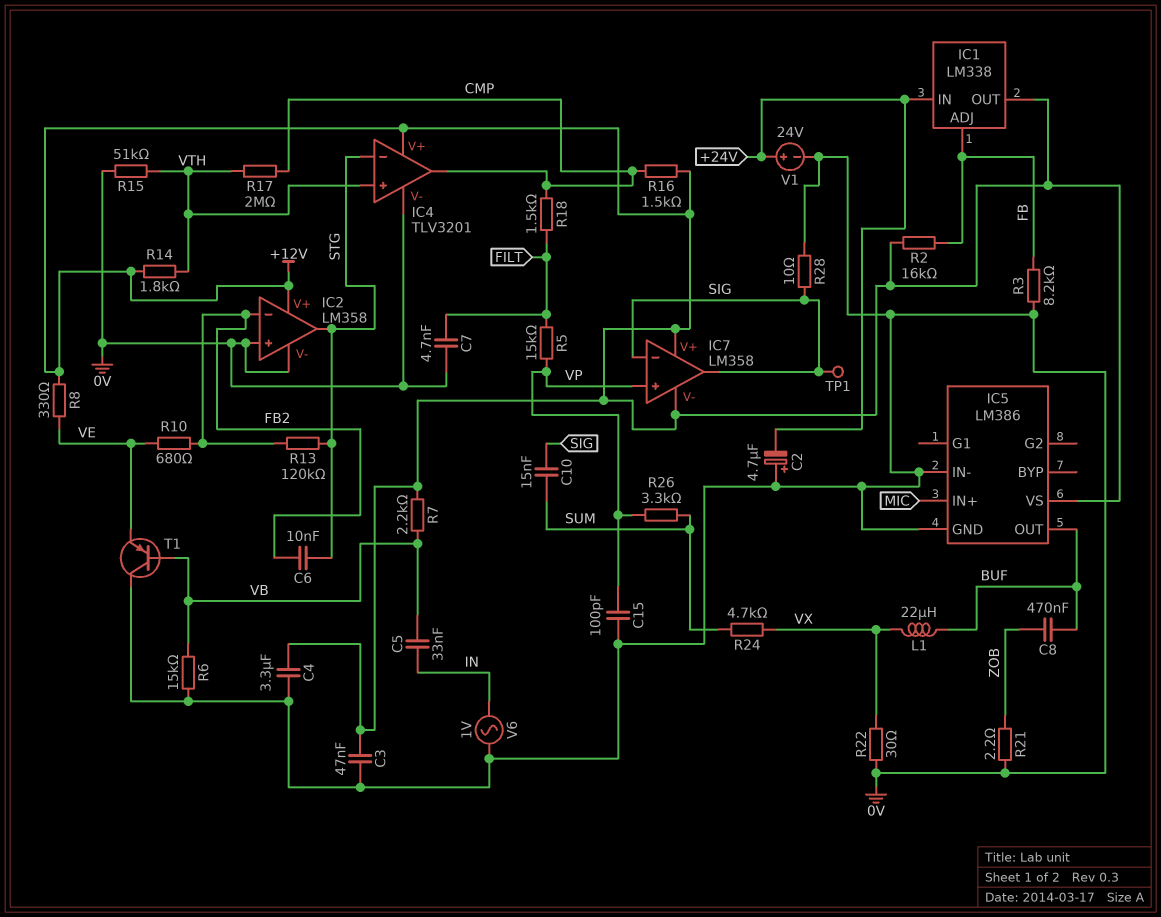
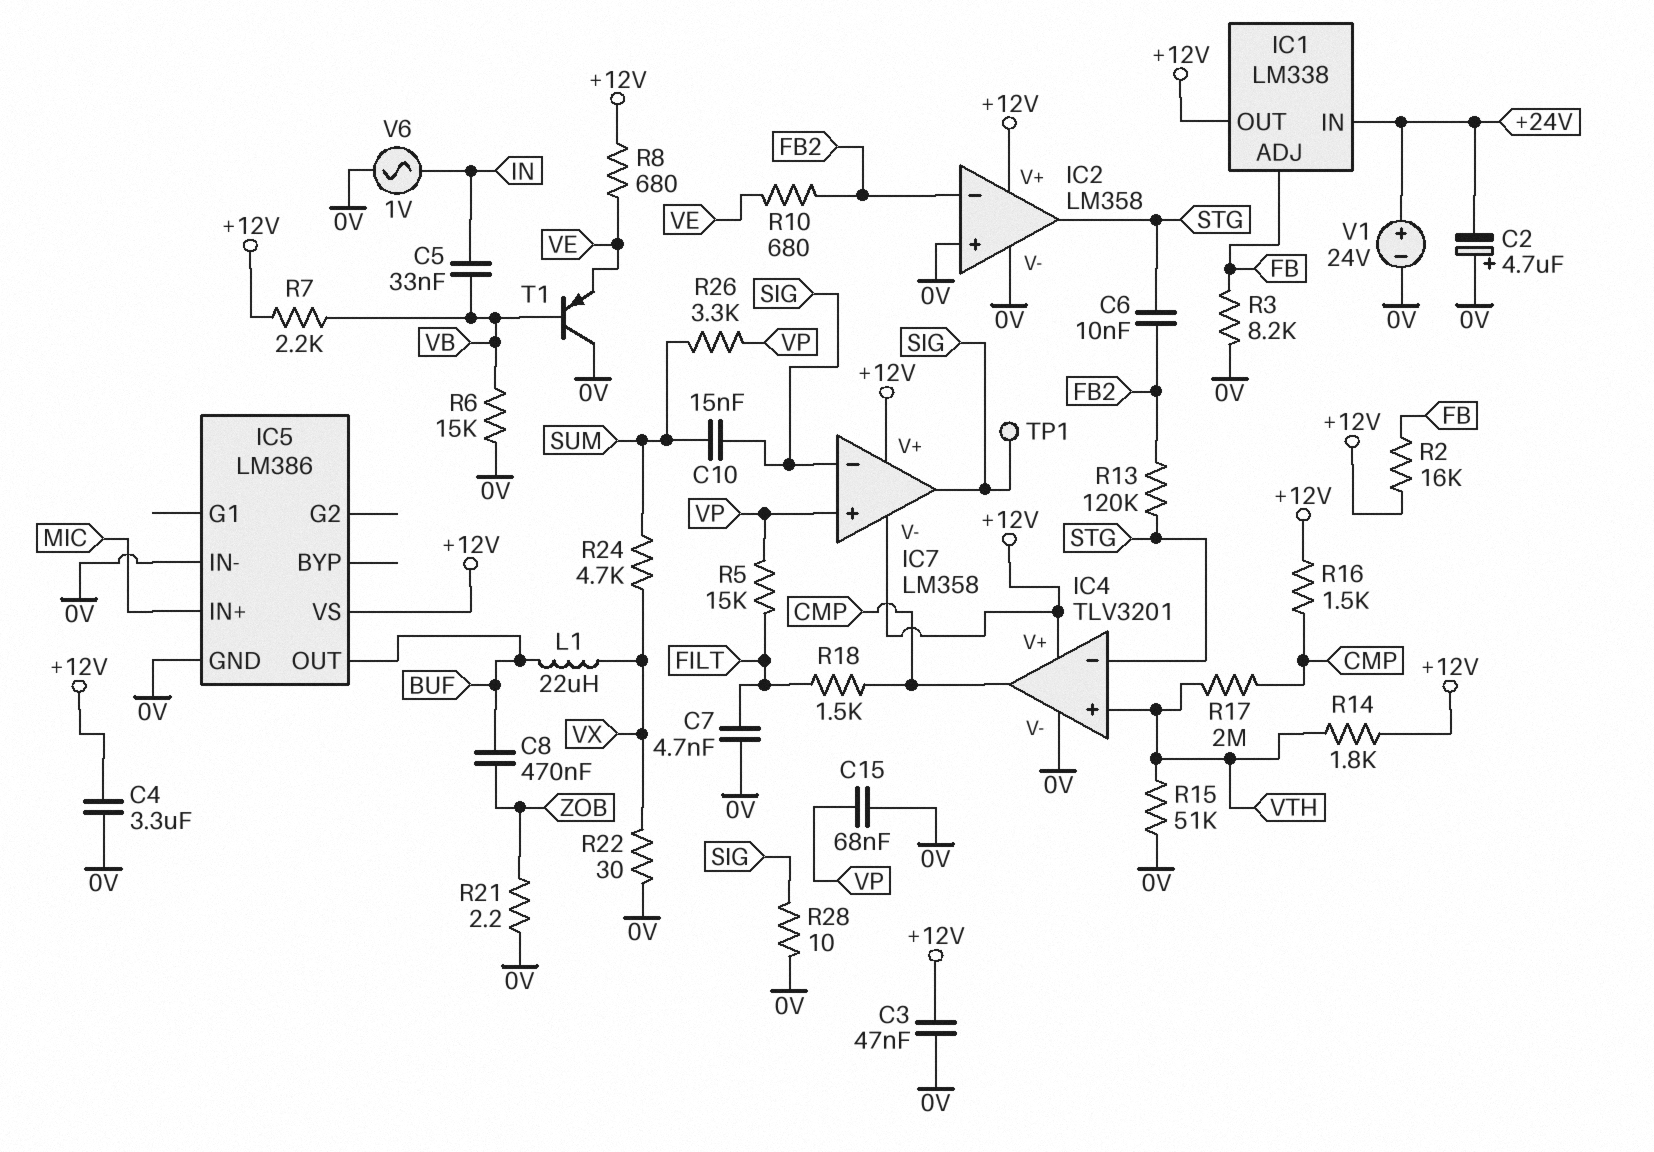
C15: 100pF (0V, VP) -> 68nF (0V, VP)
R8: 330 (+12V, VE) -> 680 (+12V, VE)

